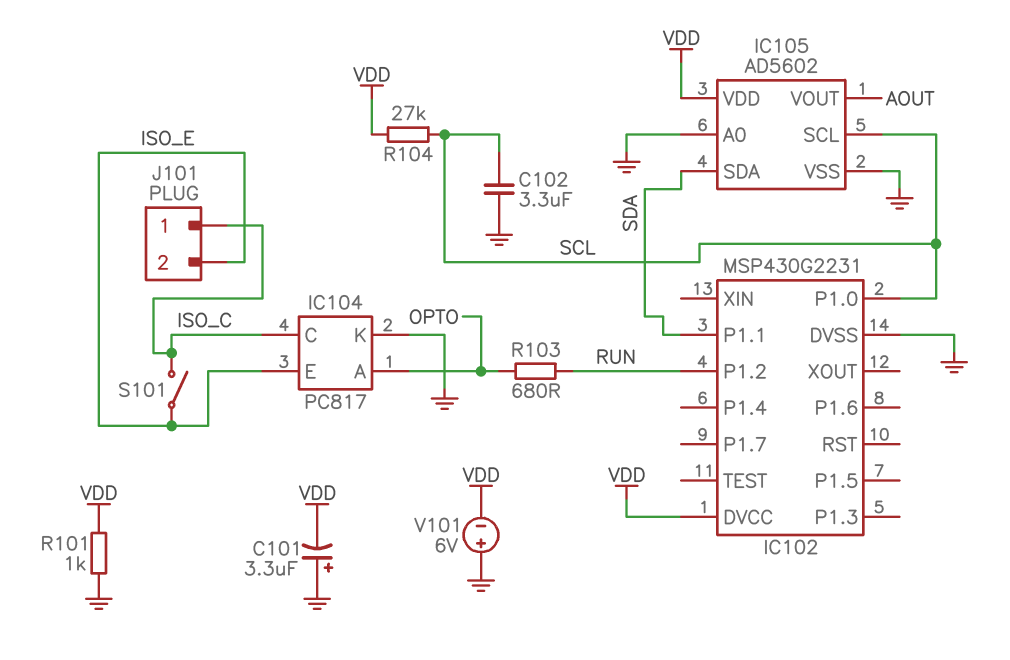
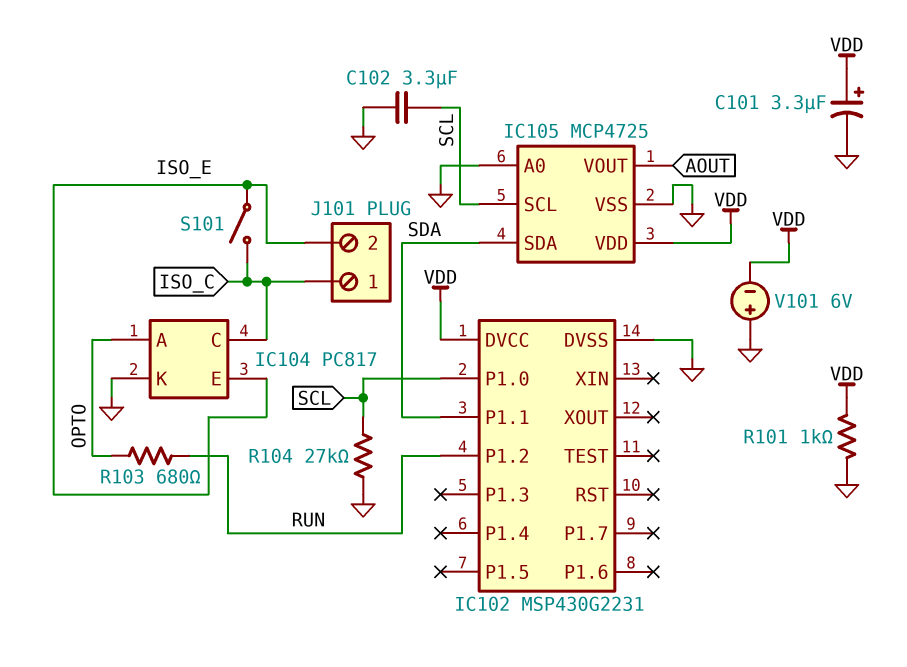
C101: 3.3uF (plus GND, minus VDD) -> 3.3uF (plus VDD, minus GND)
IC105: AD5602 -> MCP4725
R104: 27k (SCL, VDD) -> 27k (GND, SCL)

